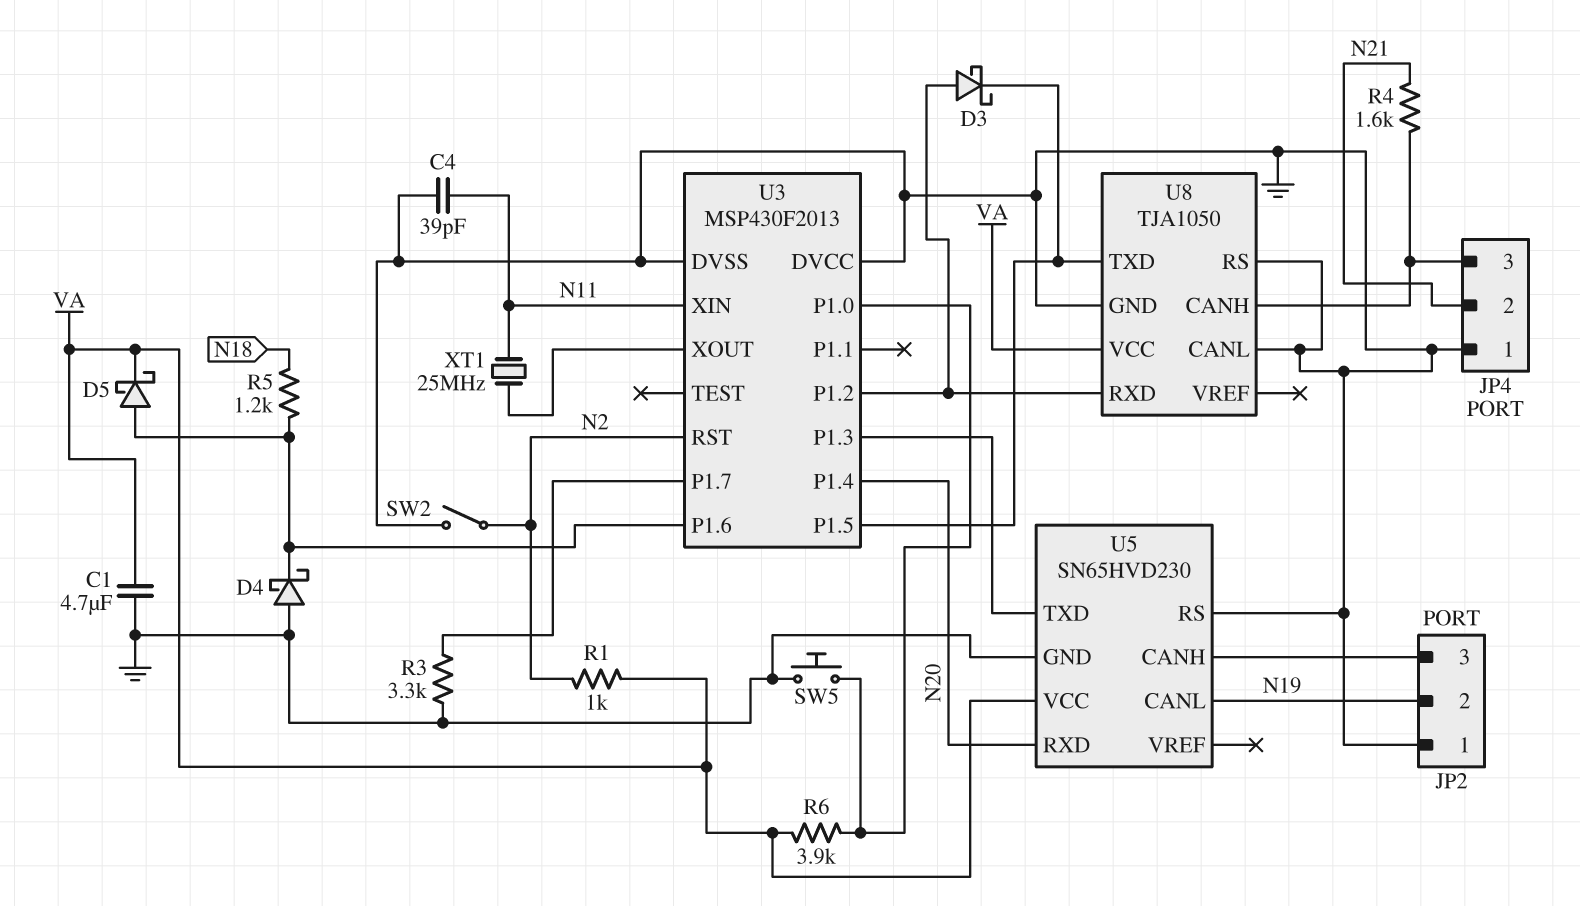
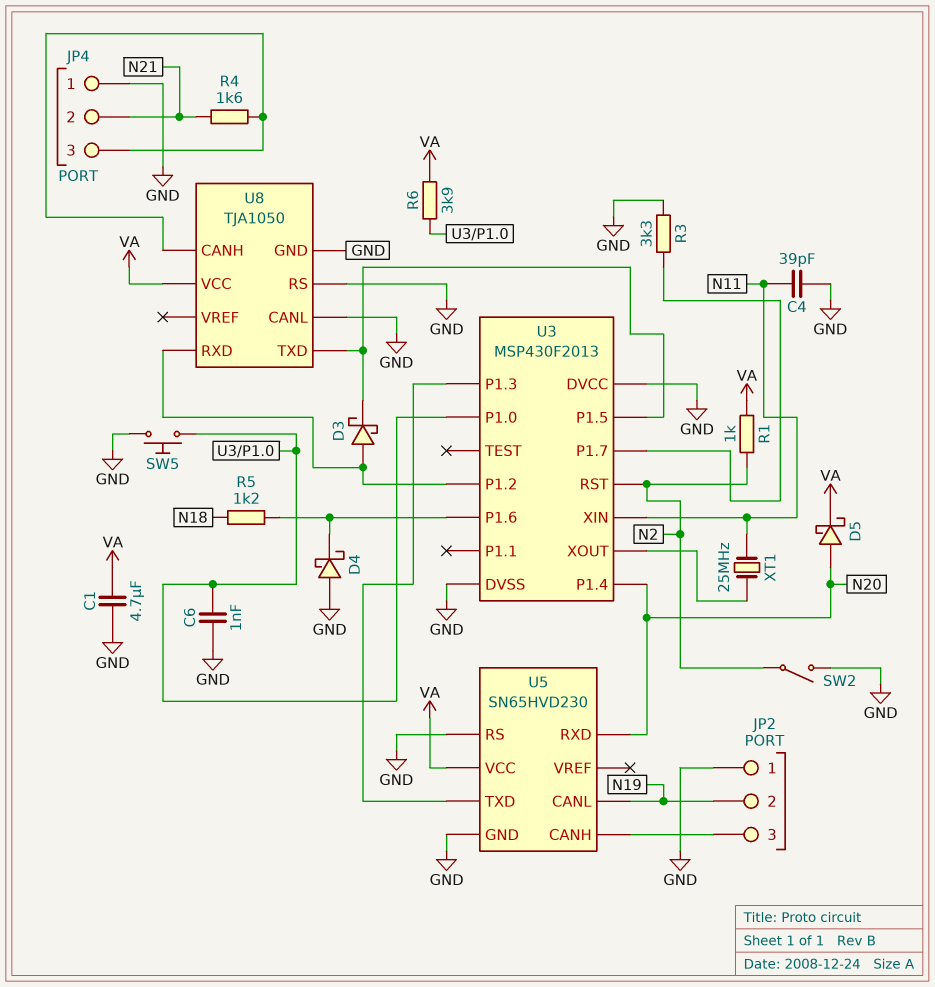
C6: none -> 1nF (GND, U3/P1.0)
D5: schottky (A U3/P1.6, K VA) -> schottky (A N20, K VA)

